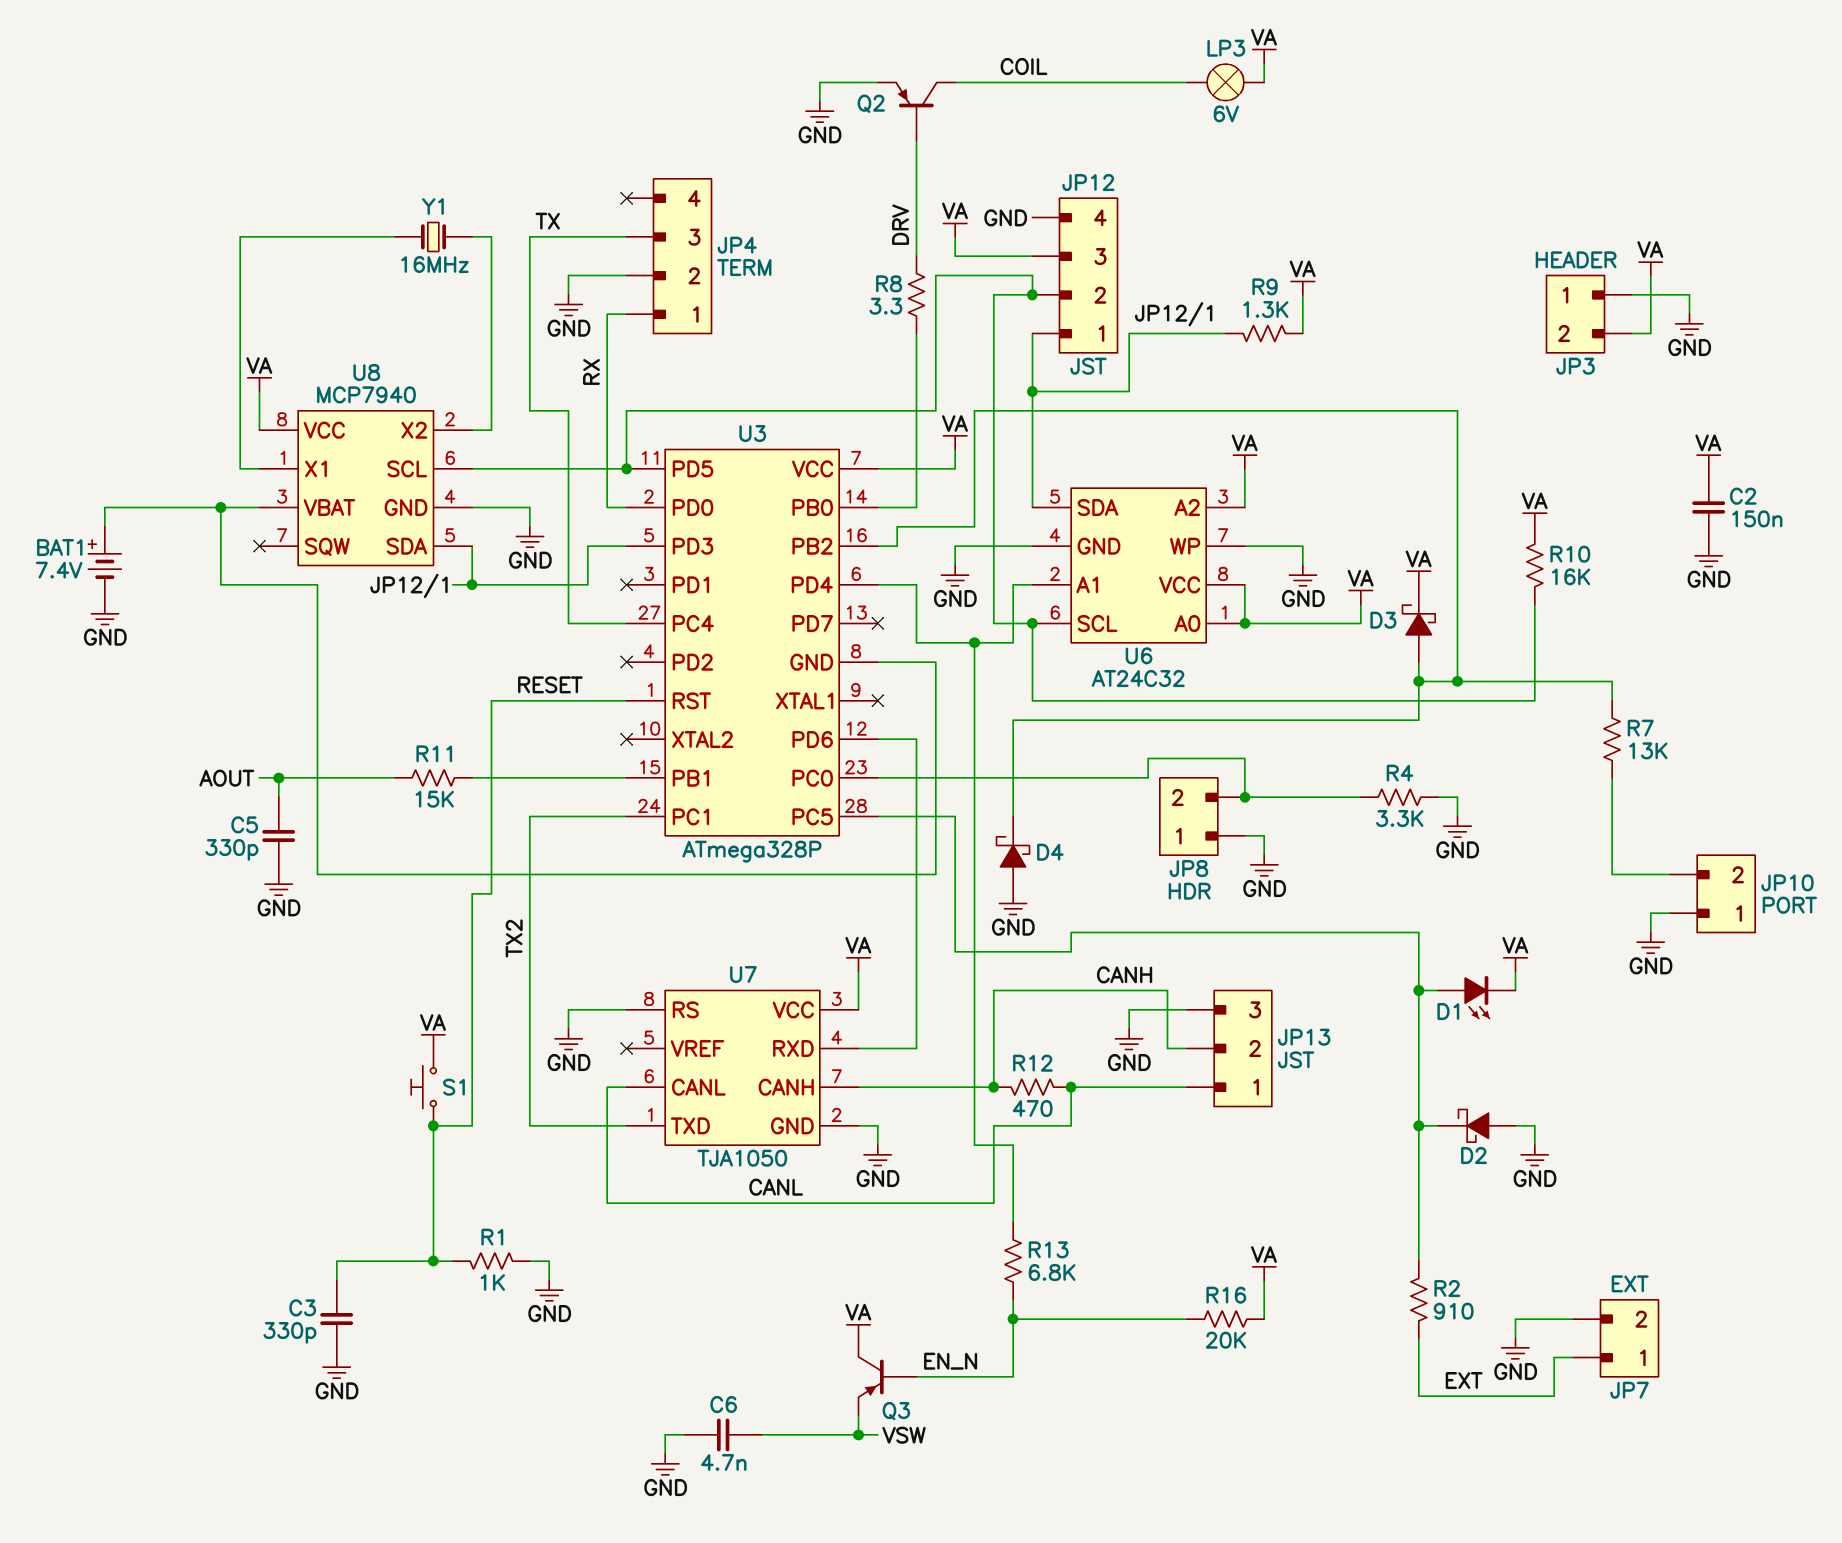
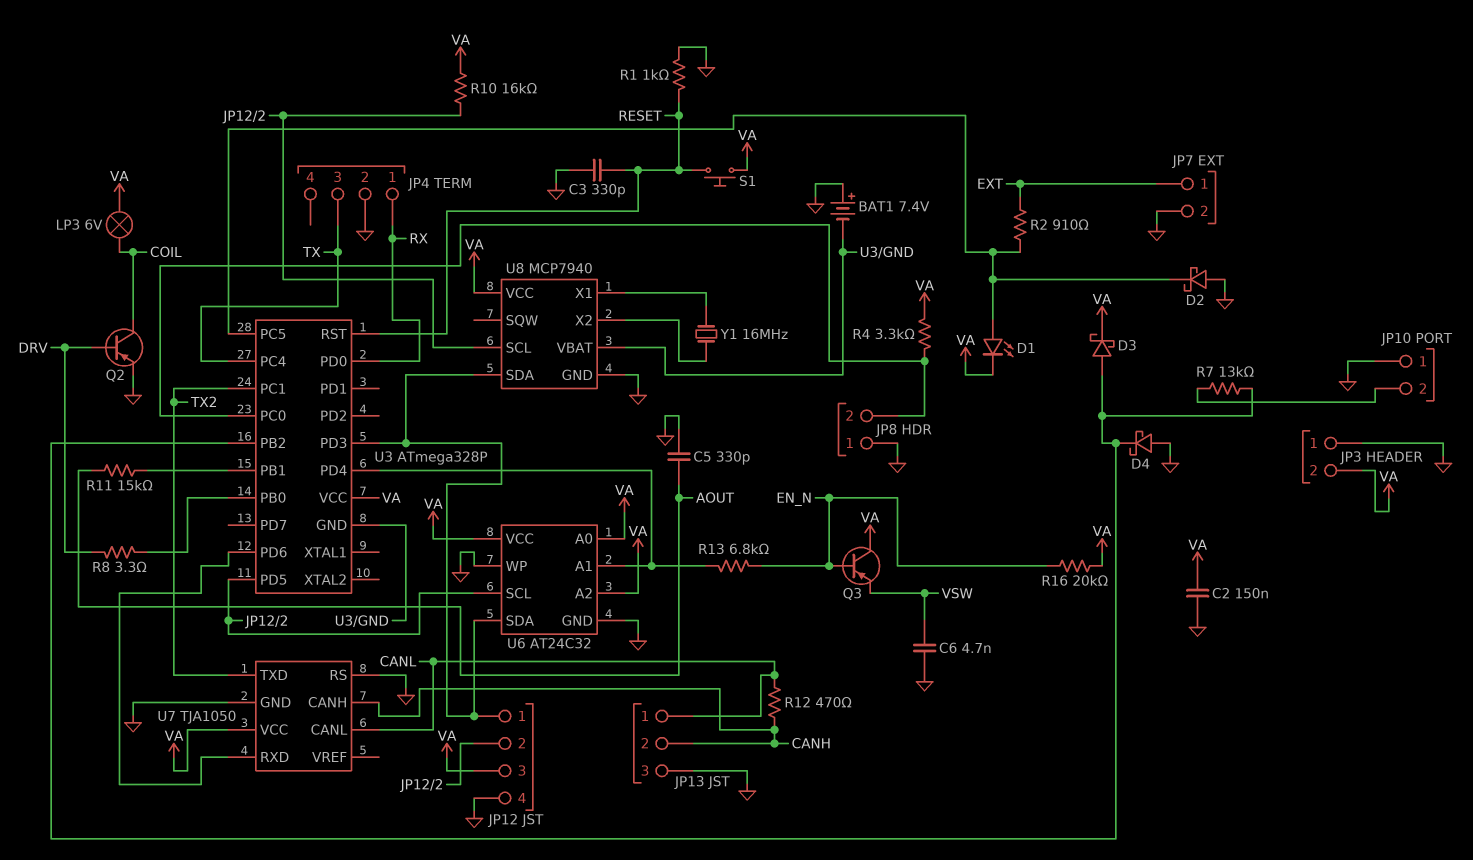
BAT1: 7.4V (plus U3/GND, minus GND) -> 7.4V (plus GND, minus U3/GND)
R4: 3.3k (GND, JP8/2) -> 3.3k (JP8/2, VA)
R9: 1.3k (JP12/1, VA) -> none

